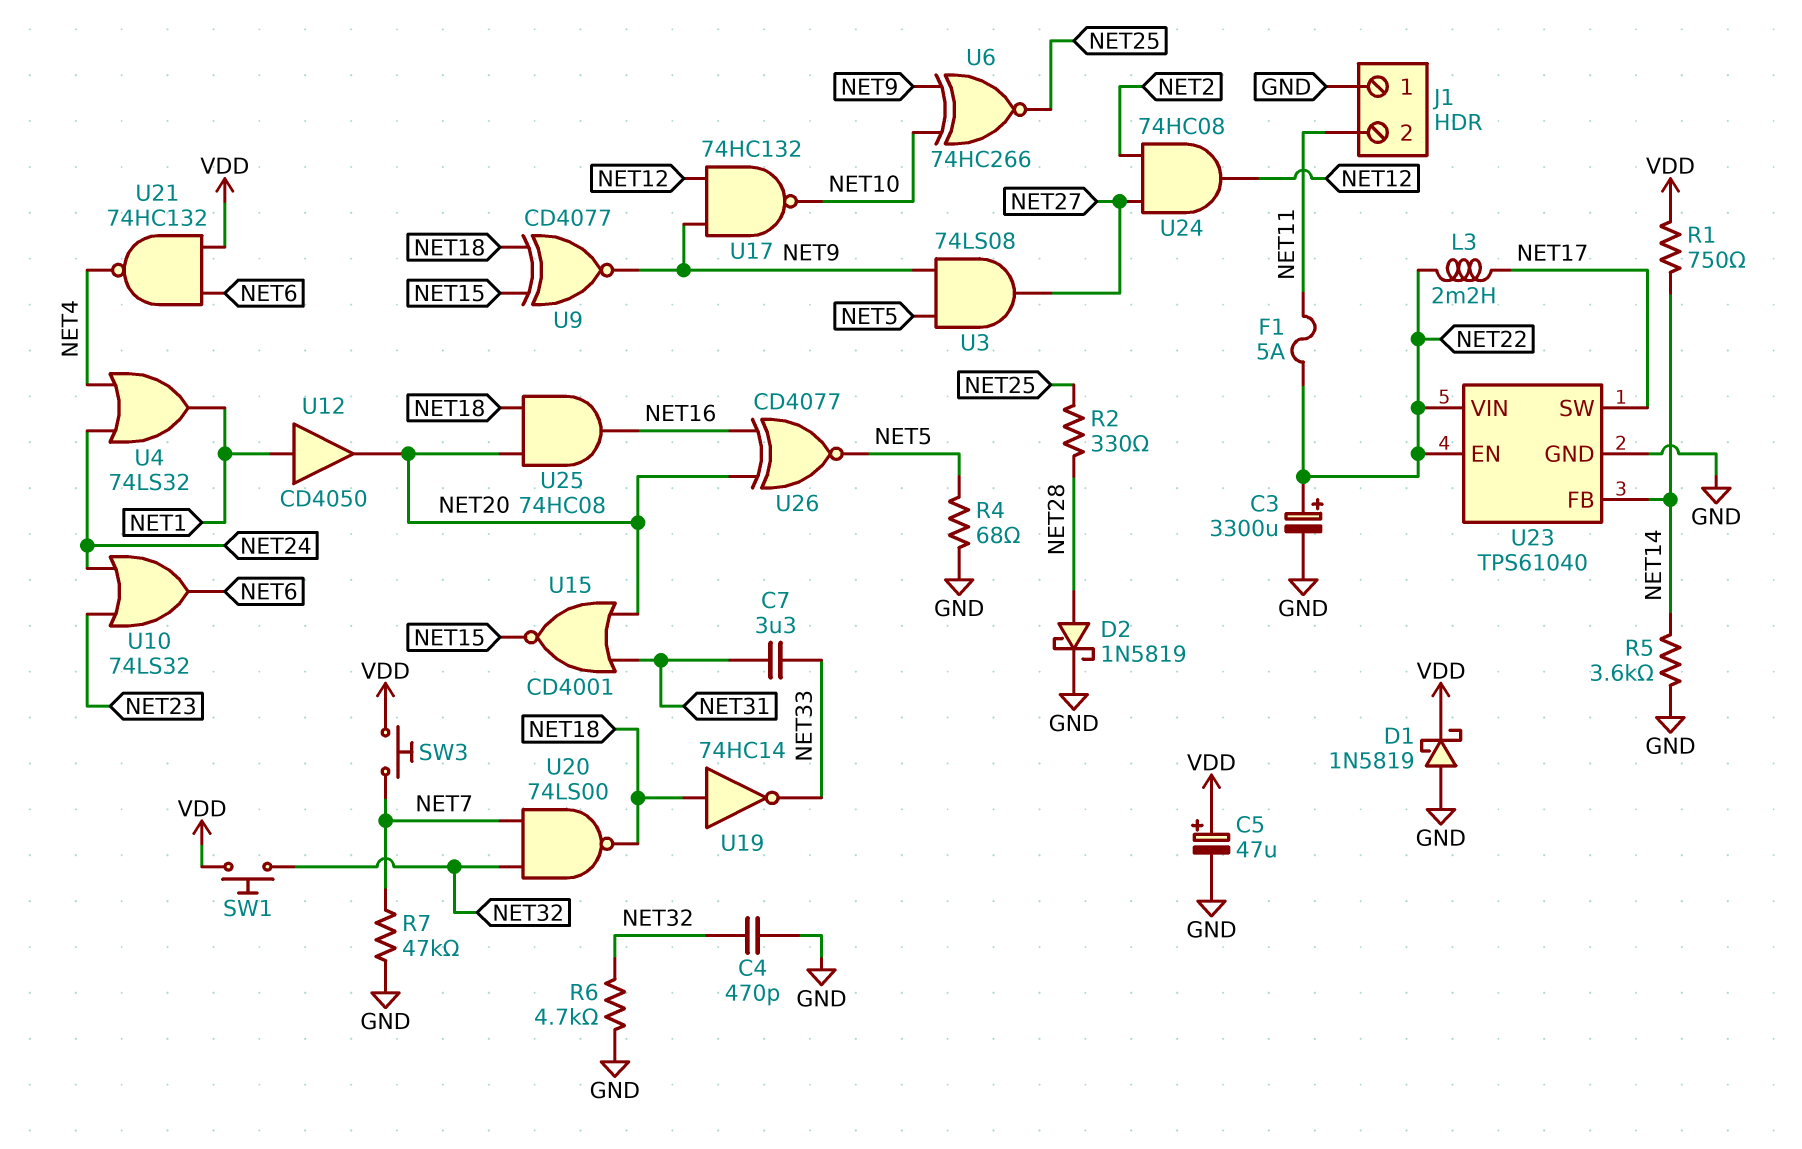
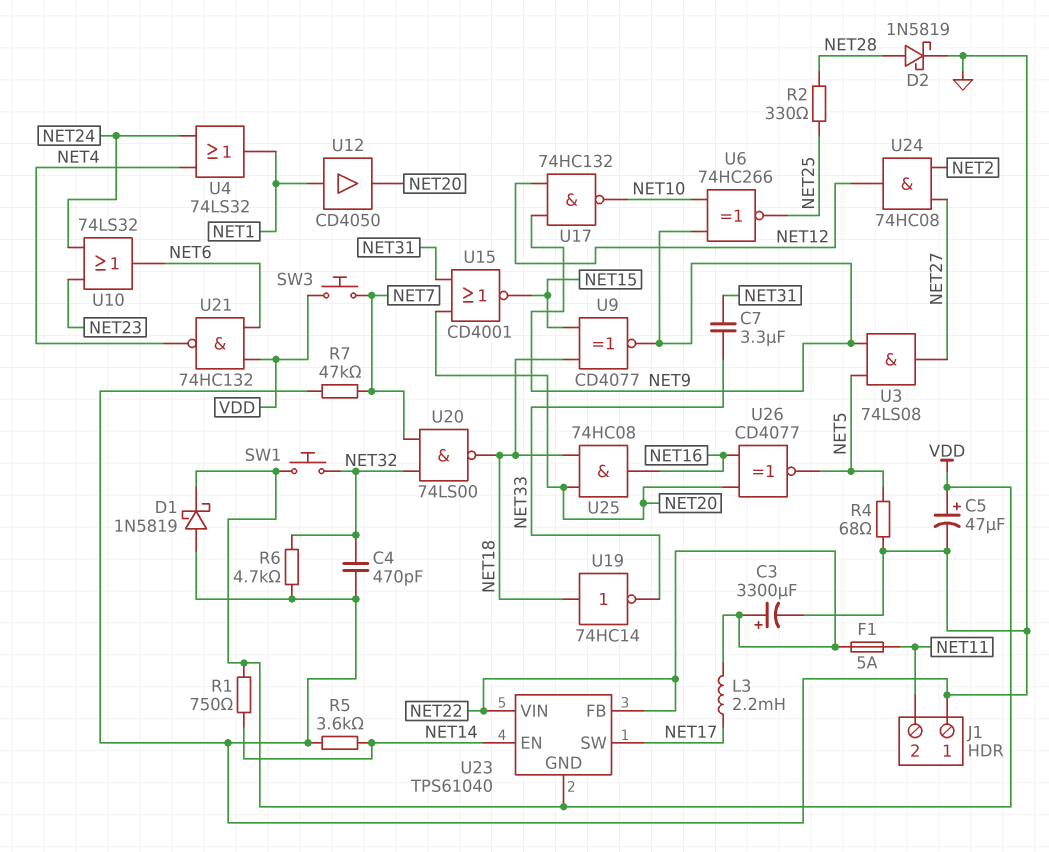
U23 pin EN: NET22 -> NET14
U23 pin FB: NET14 -> NET22
U23 pin GND: GND -> VDD

